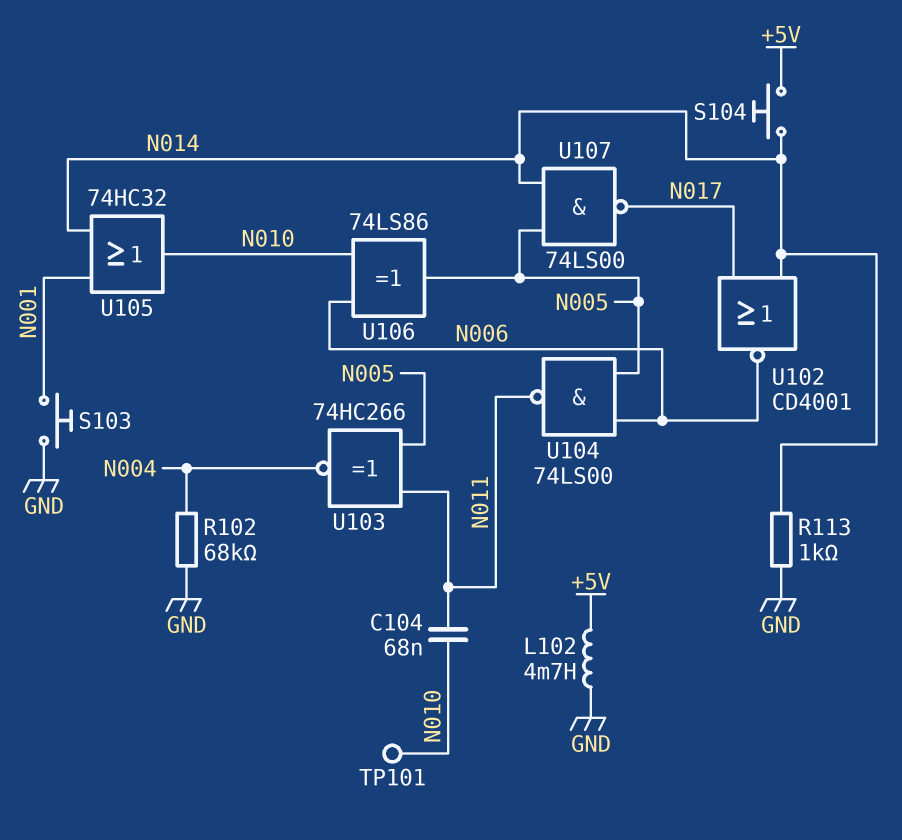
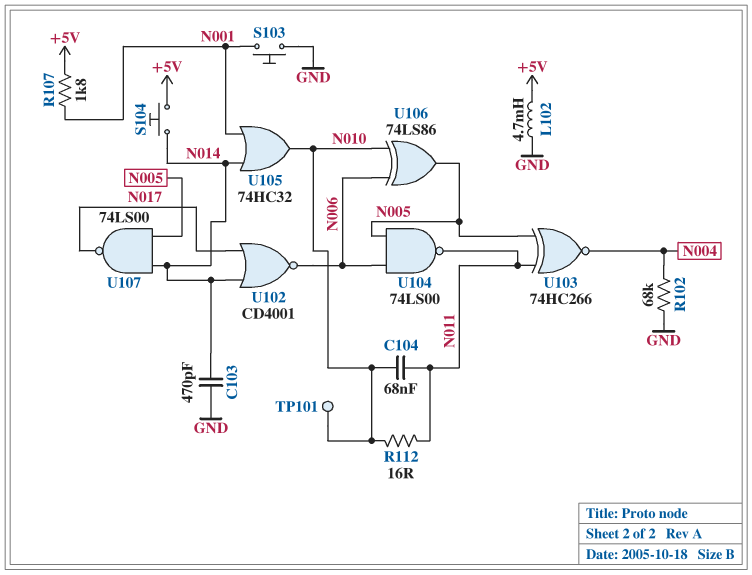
C103: none -> 470pF (GND, N014)
R107: none -> 1.8k (+5V, N001)
R112: none -> 16 (N010, N011)
R113: 1k (GND, N014) -> none

